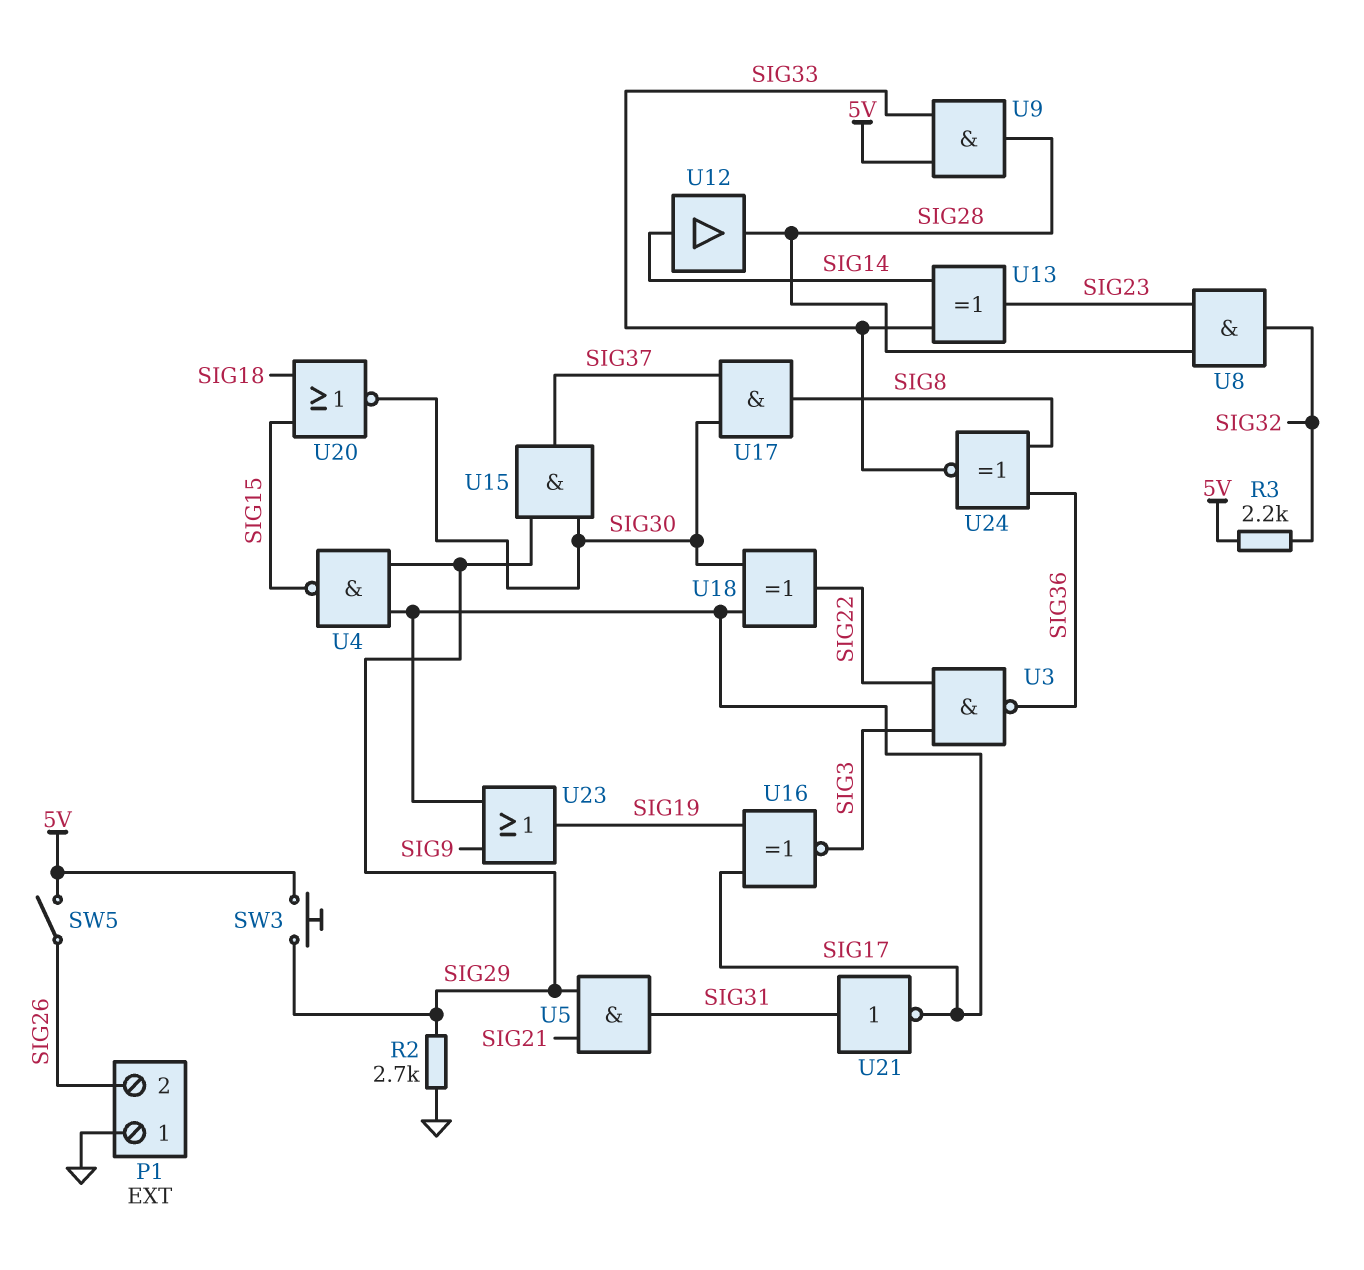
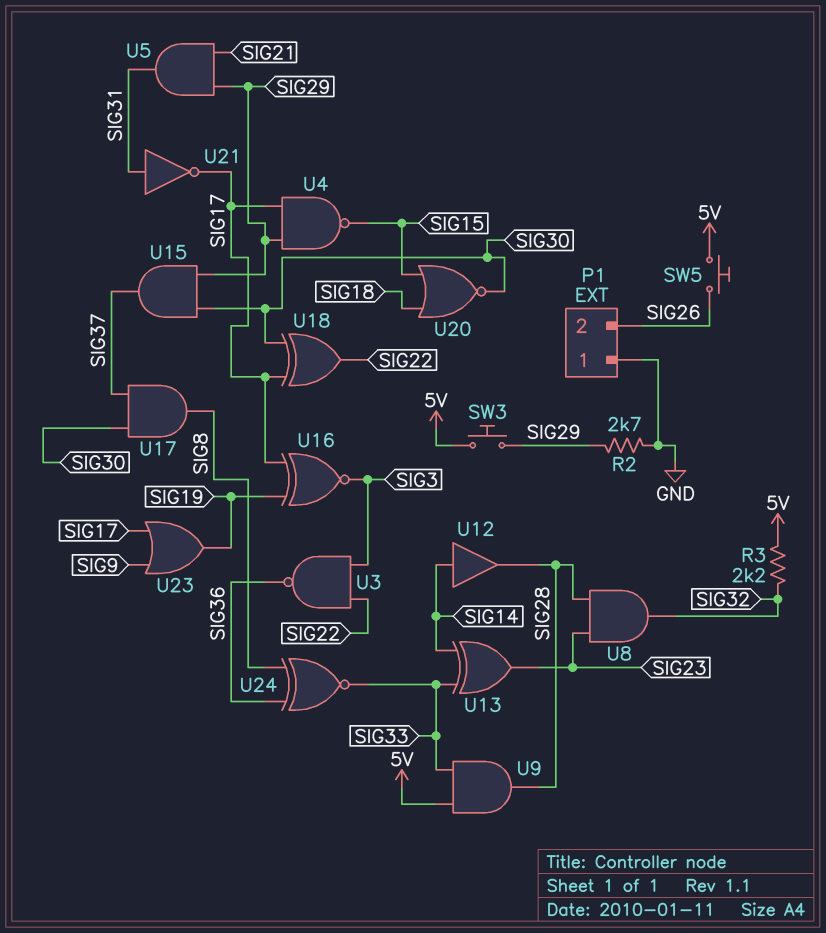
SW5: switch (5V, SIG26) -> button (5V, SIG26)

